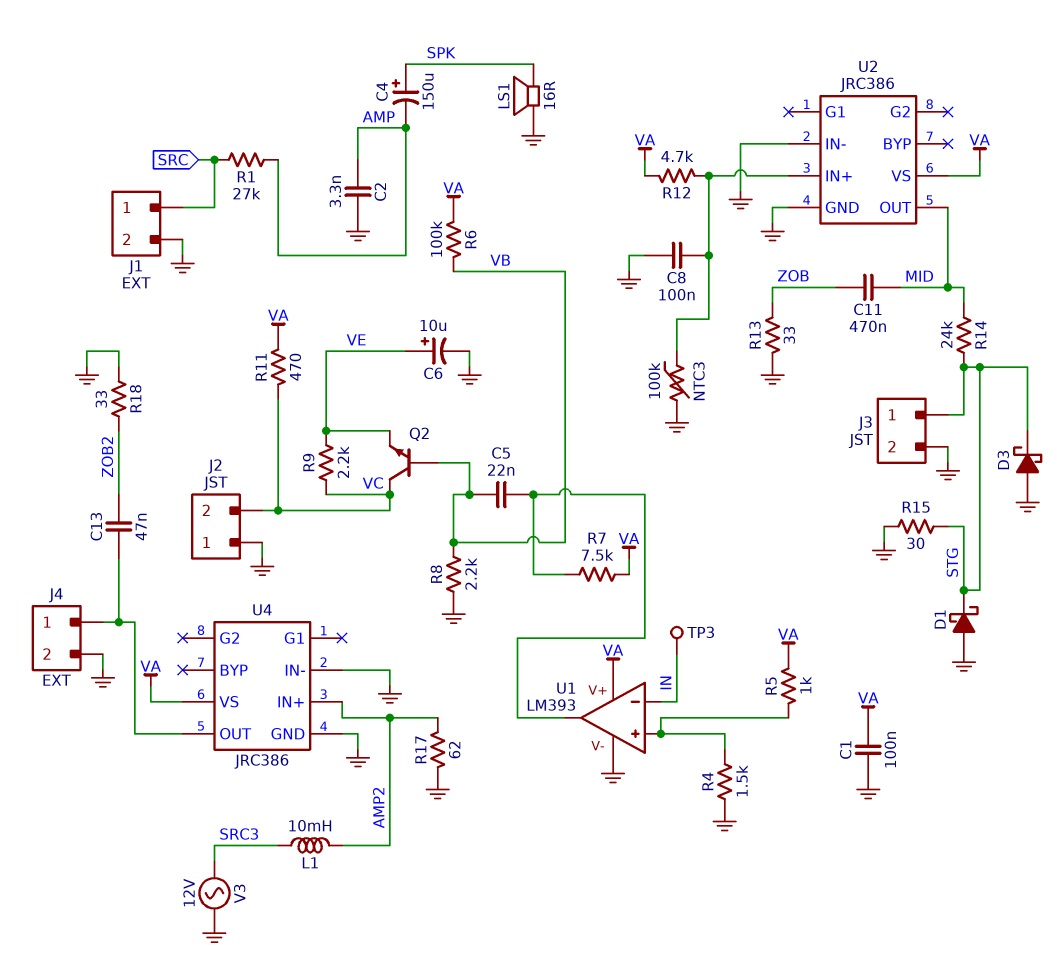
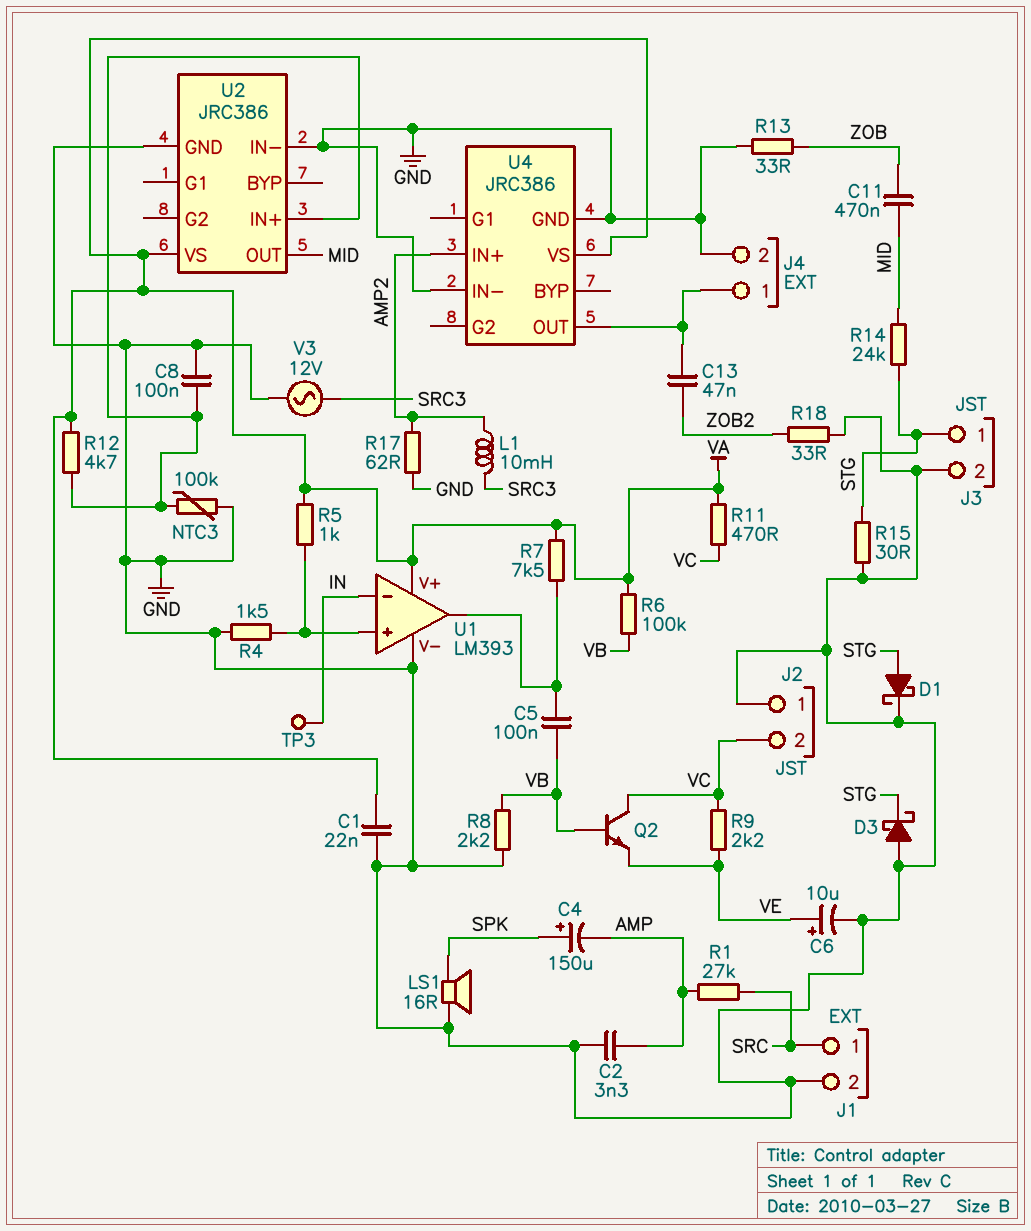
C1: 100nF (GND, VA) -> 22nF (GND, VA)
C5: 22nF (U1/out, VB) -> 100nF (U1/out, VB)
D1: schottky (A GND, K STG) -> schottky (A STG, K GND)

